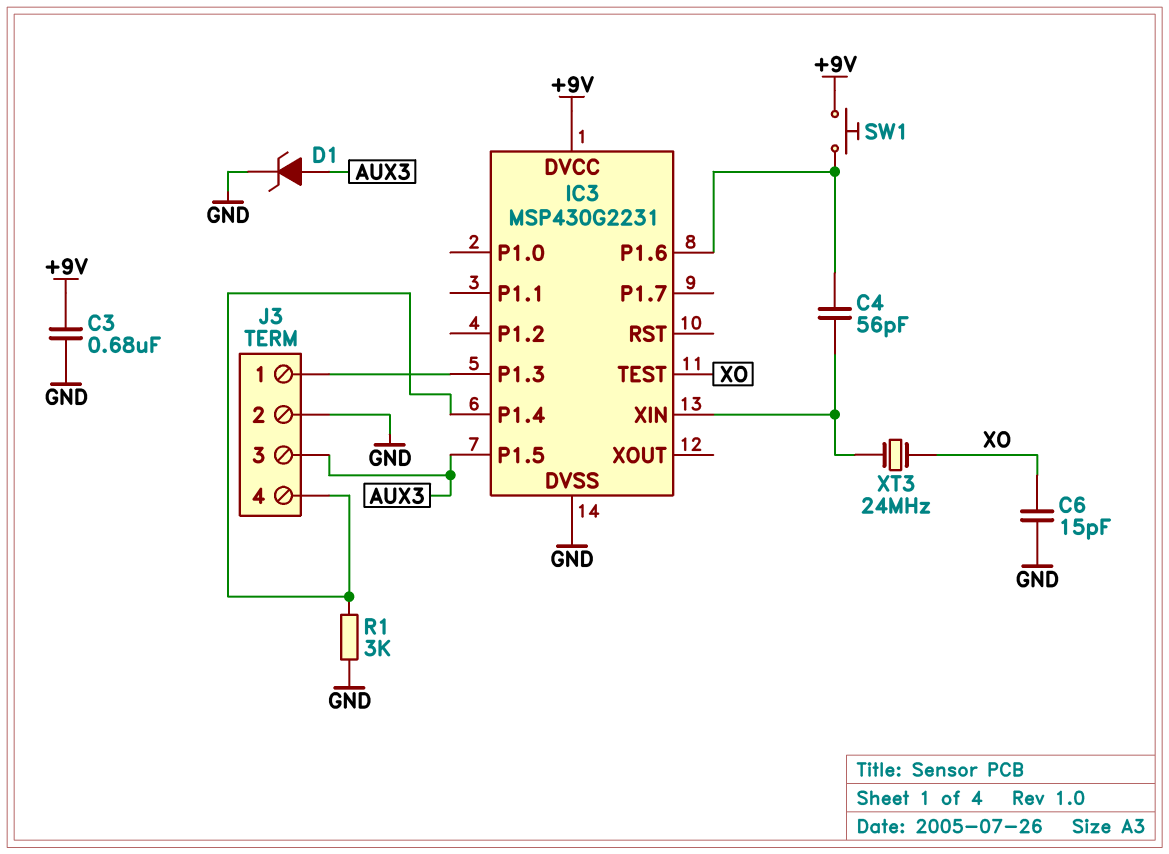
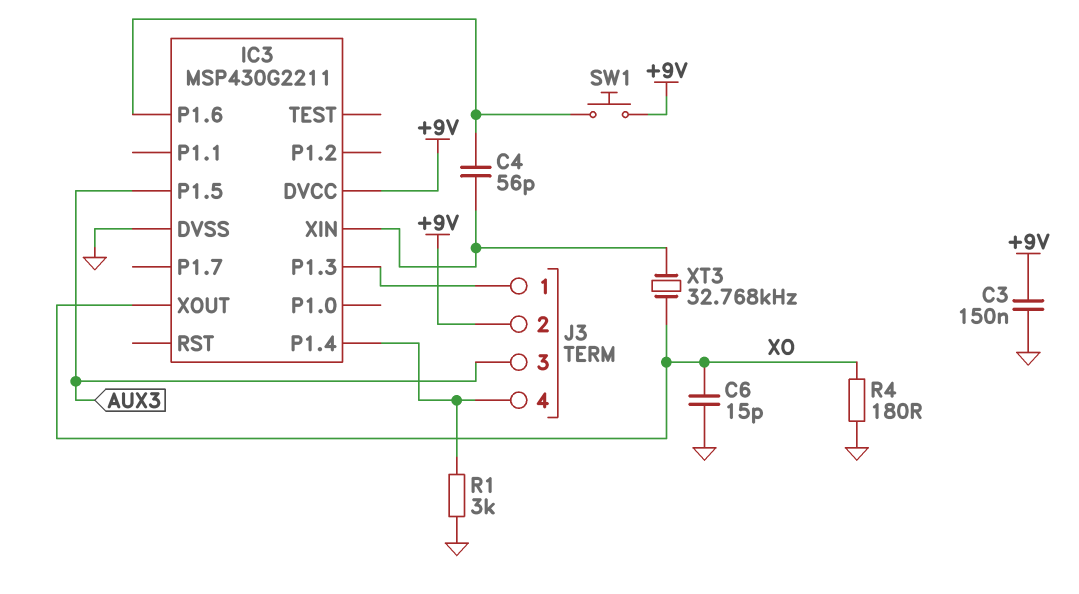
C3: 680nF (+9V, GND) -> 150nF (+9V, GND)
D1: zener (A AUX3, K GND) -> none
IC3: MSP430G2231 -> MSP430G2211
IC3 pin TEST: XO -> none
IC3 pin XOUT: none -> XO
J3 pin 2: GND -> +9V
R4: none -> 180 (GND, XO)
XT3: 24MHz (IC3/XIN, XO) -> 32.768kHz (IC3/XIN, XO)

